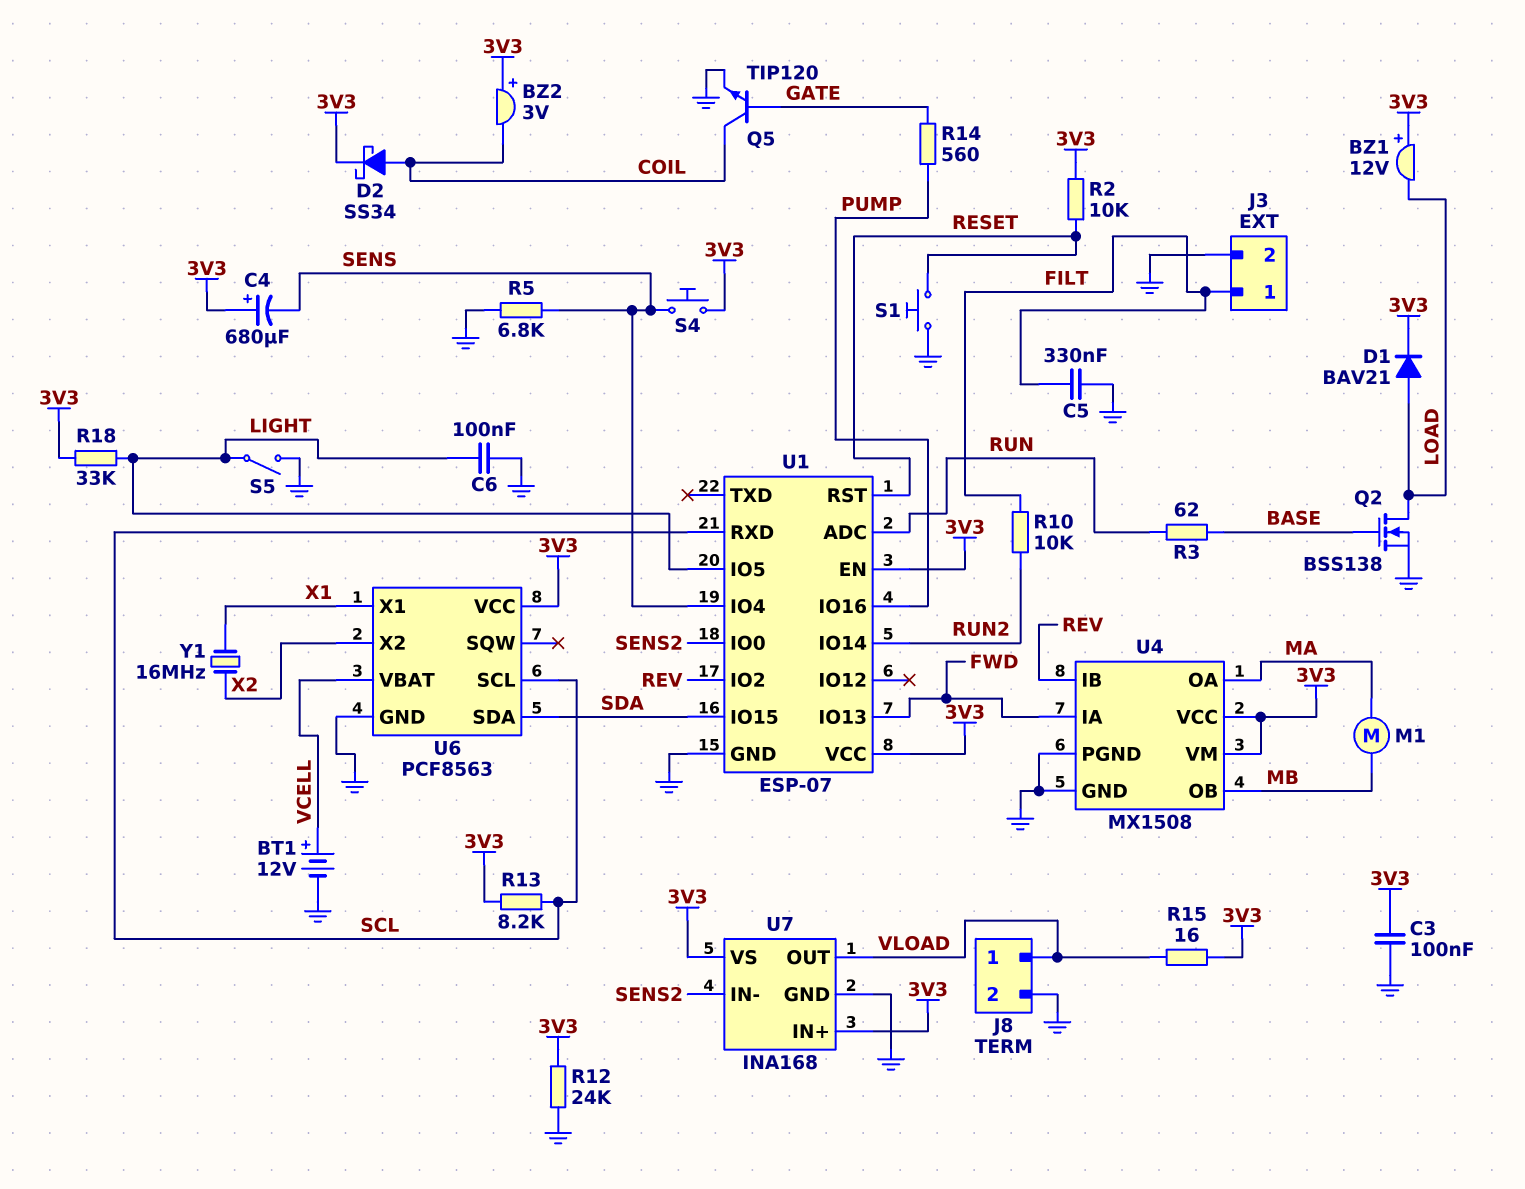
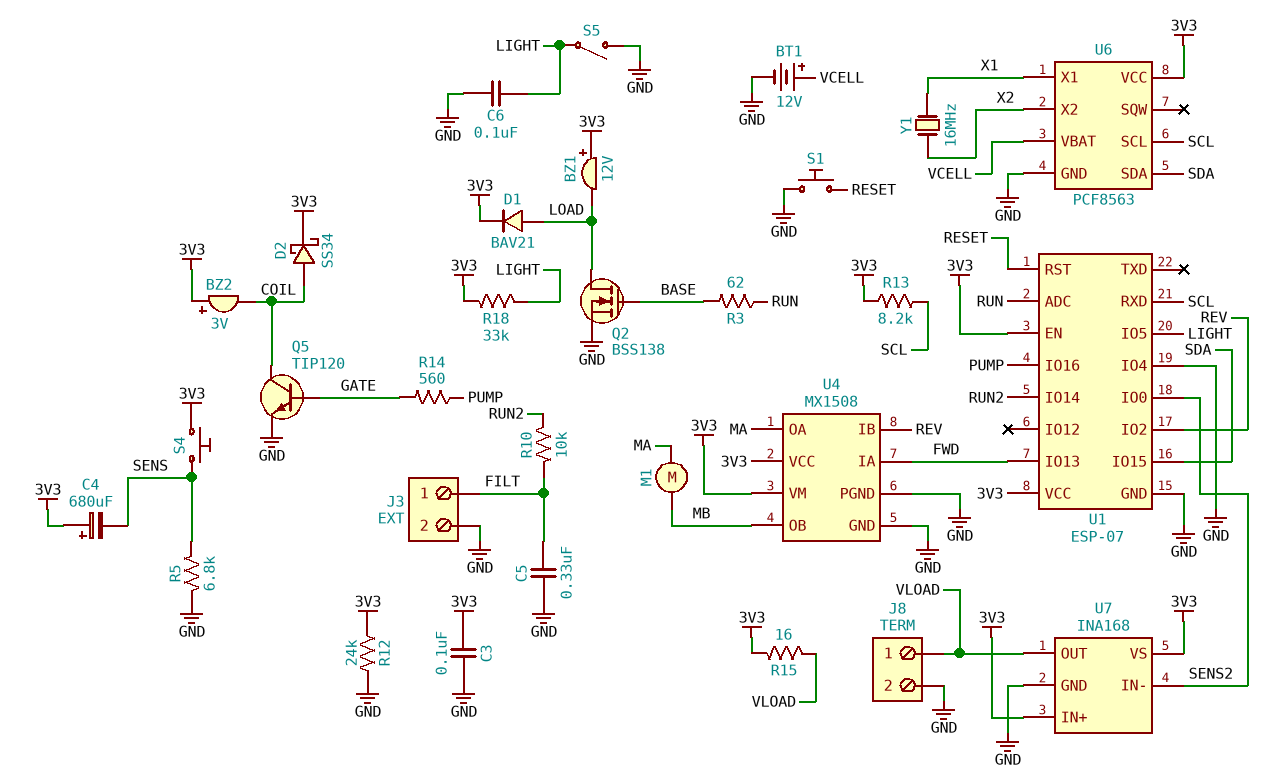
R2: 10k (3V3, RESET) -> none
U1 pin IO4: SENS -> GND

